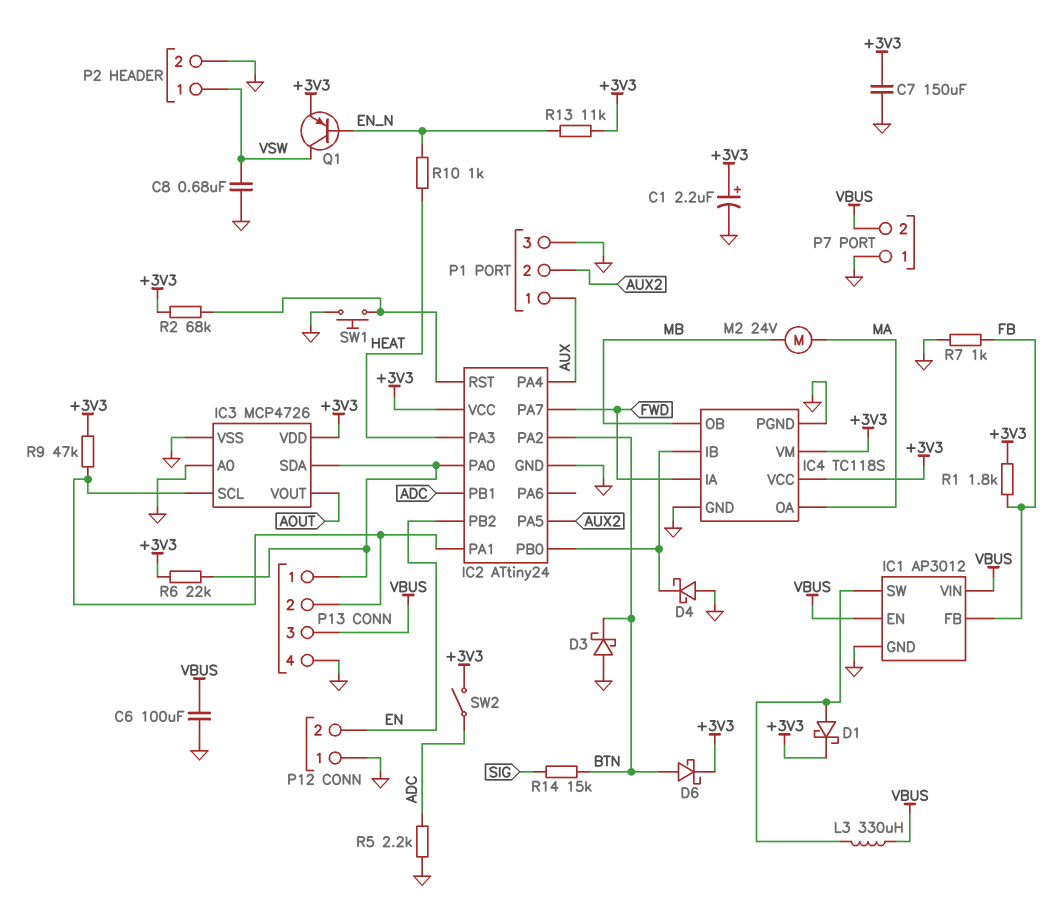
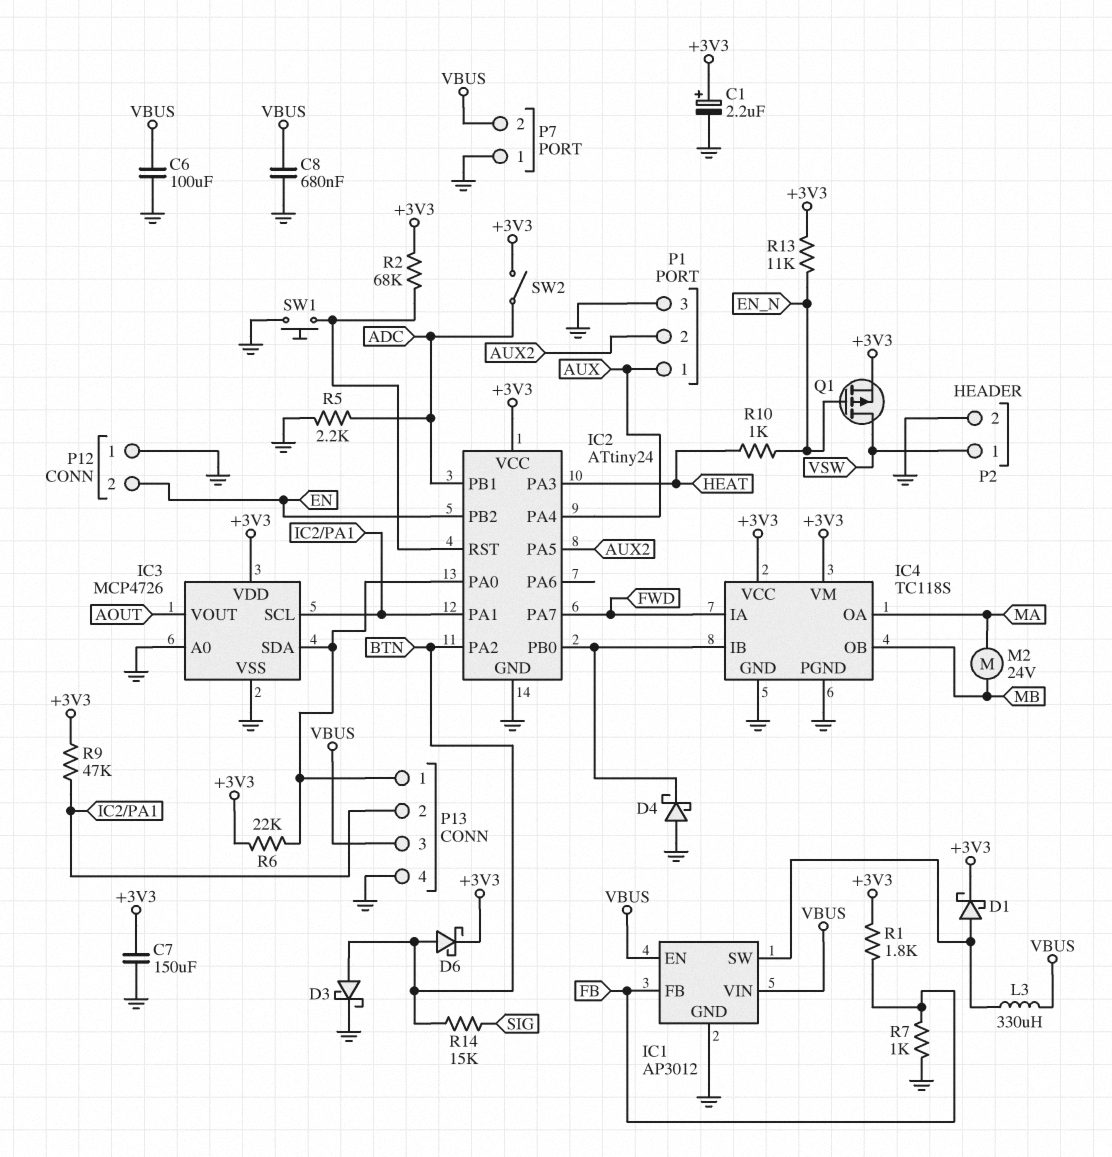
C8: 680nF (GND, VSW) -> 680nF (GND, VBUS)
D3: schottky (A GND, K BTN) -> schottky (A BTN, K GND)
Q1: PNP (B EN_N, C VSW, E +3V3) -> PMOS (G EN_N, D VSW, S +3V3)

